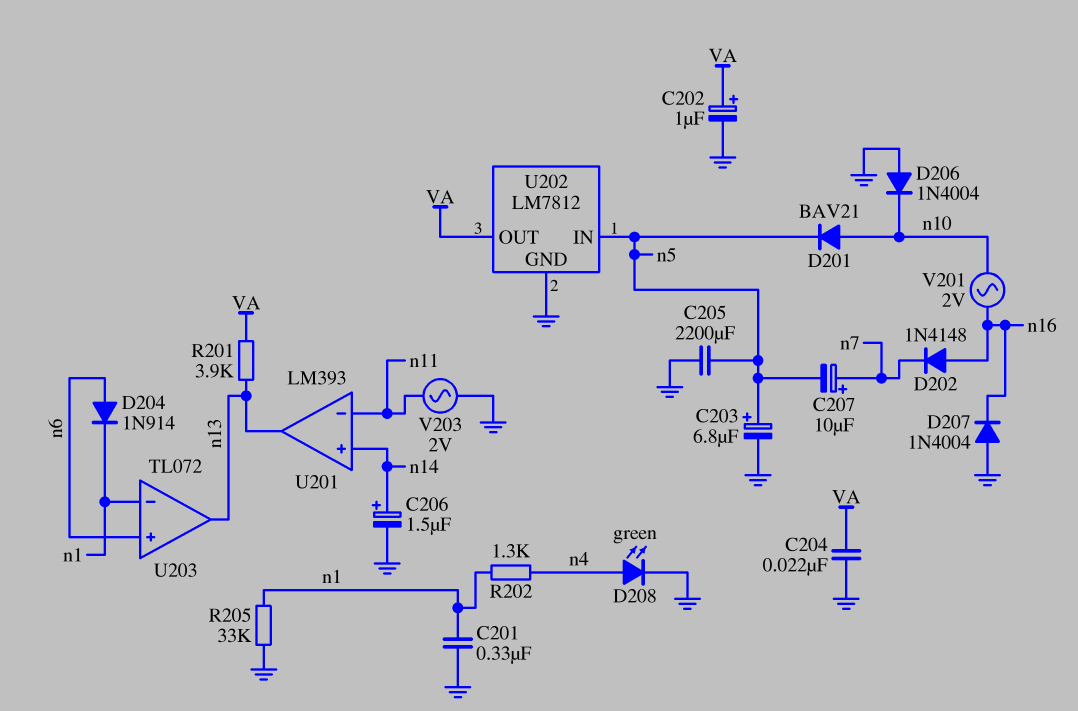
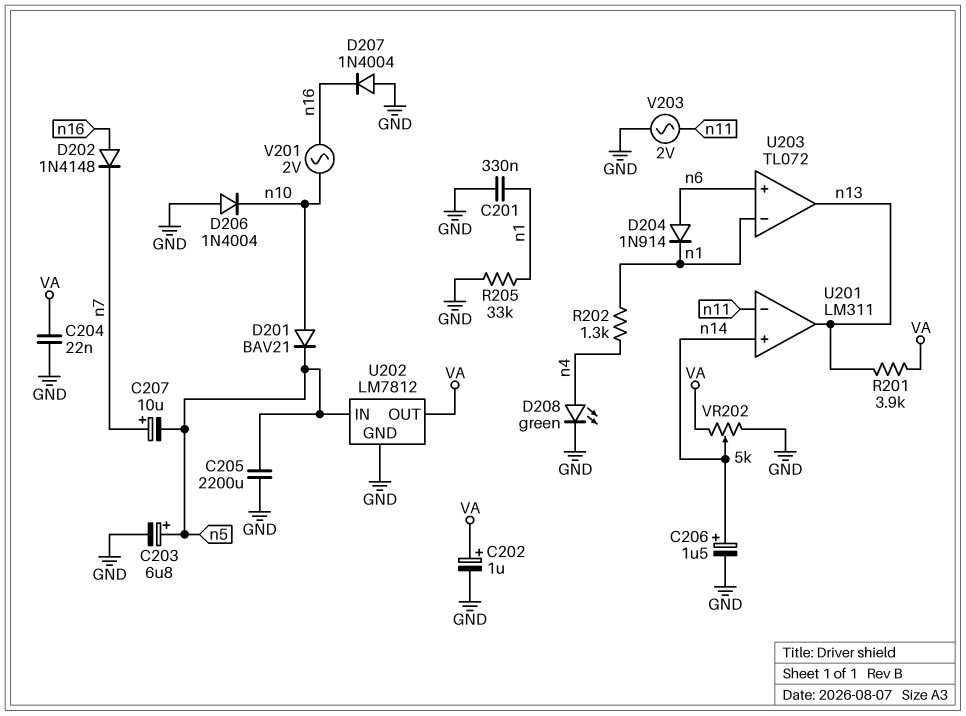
U201: LM393 -> LM311
VR202: none -> 5k (GND, VA, wiper n14)

